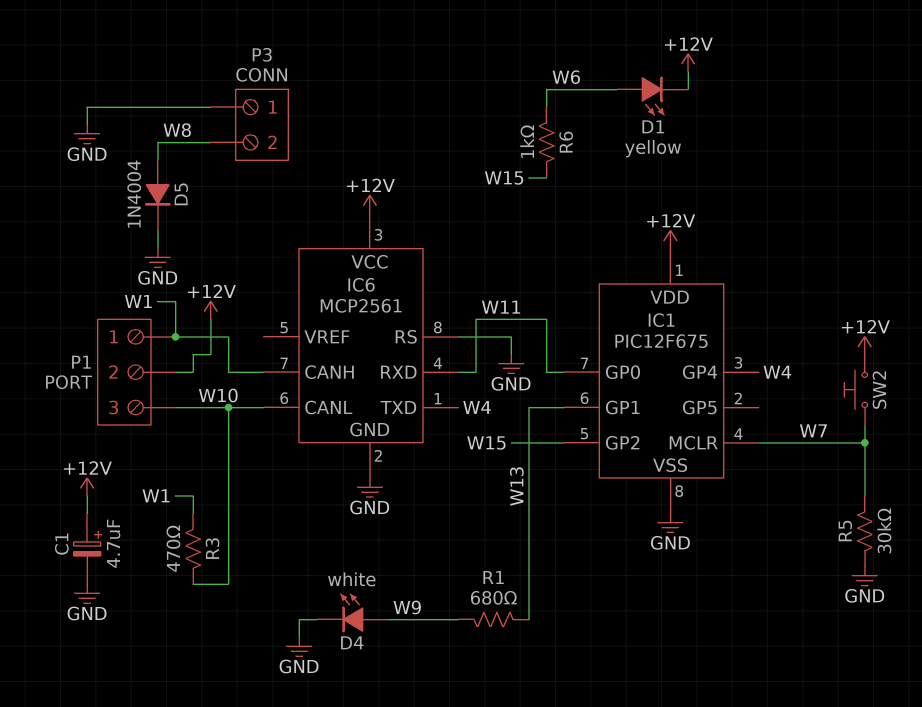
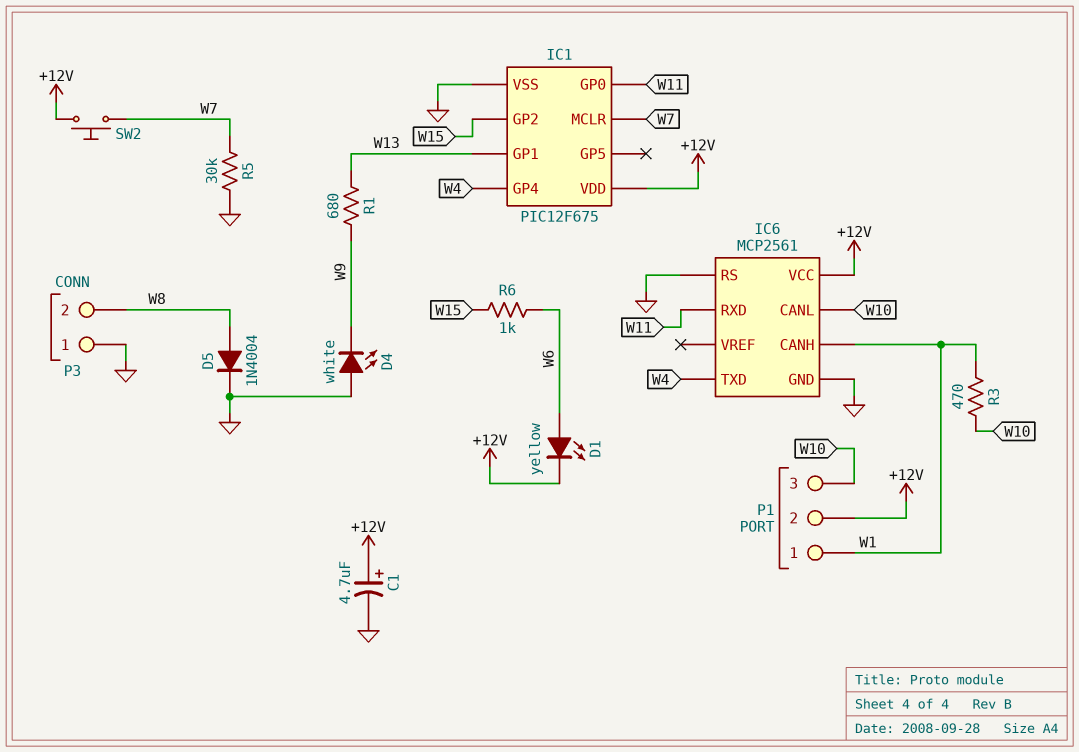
D4: LED white (A W9, K GND) -> LED white (A GND, K W9)

